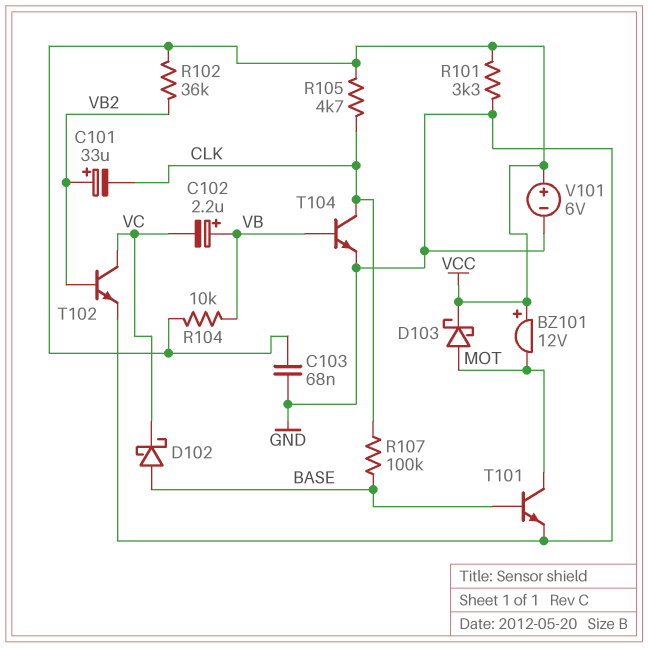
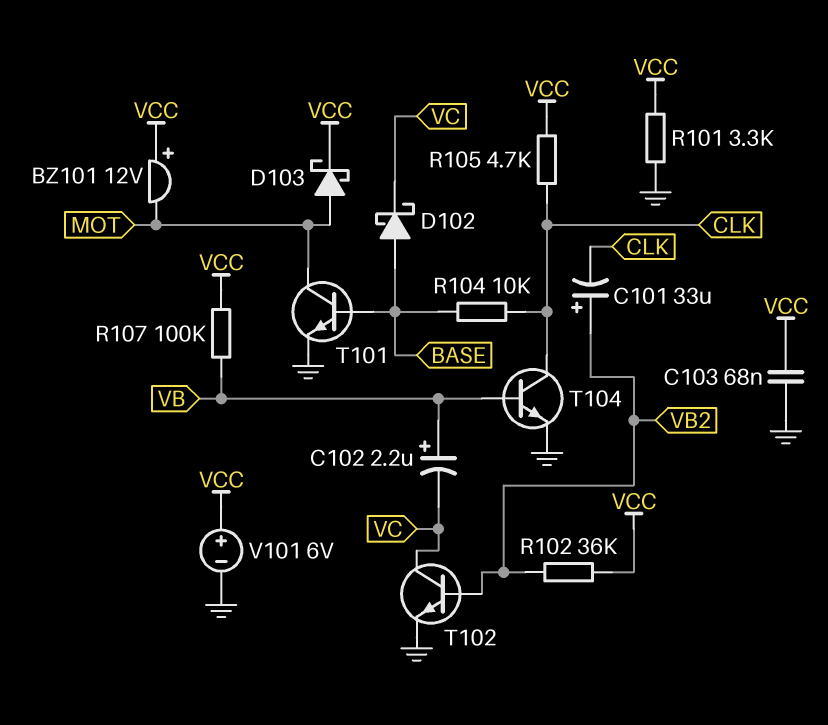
R104: 10k (VB, VCC) -> 10k (BASE, CLK)
R107: 100k (BASE, CLK) -> 100k (VB, VCC)

